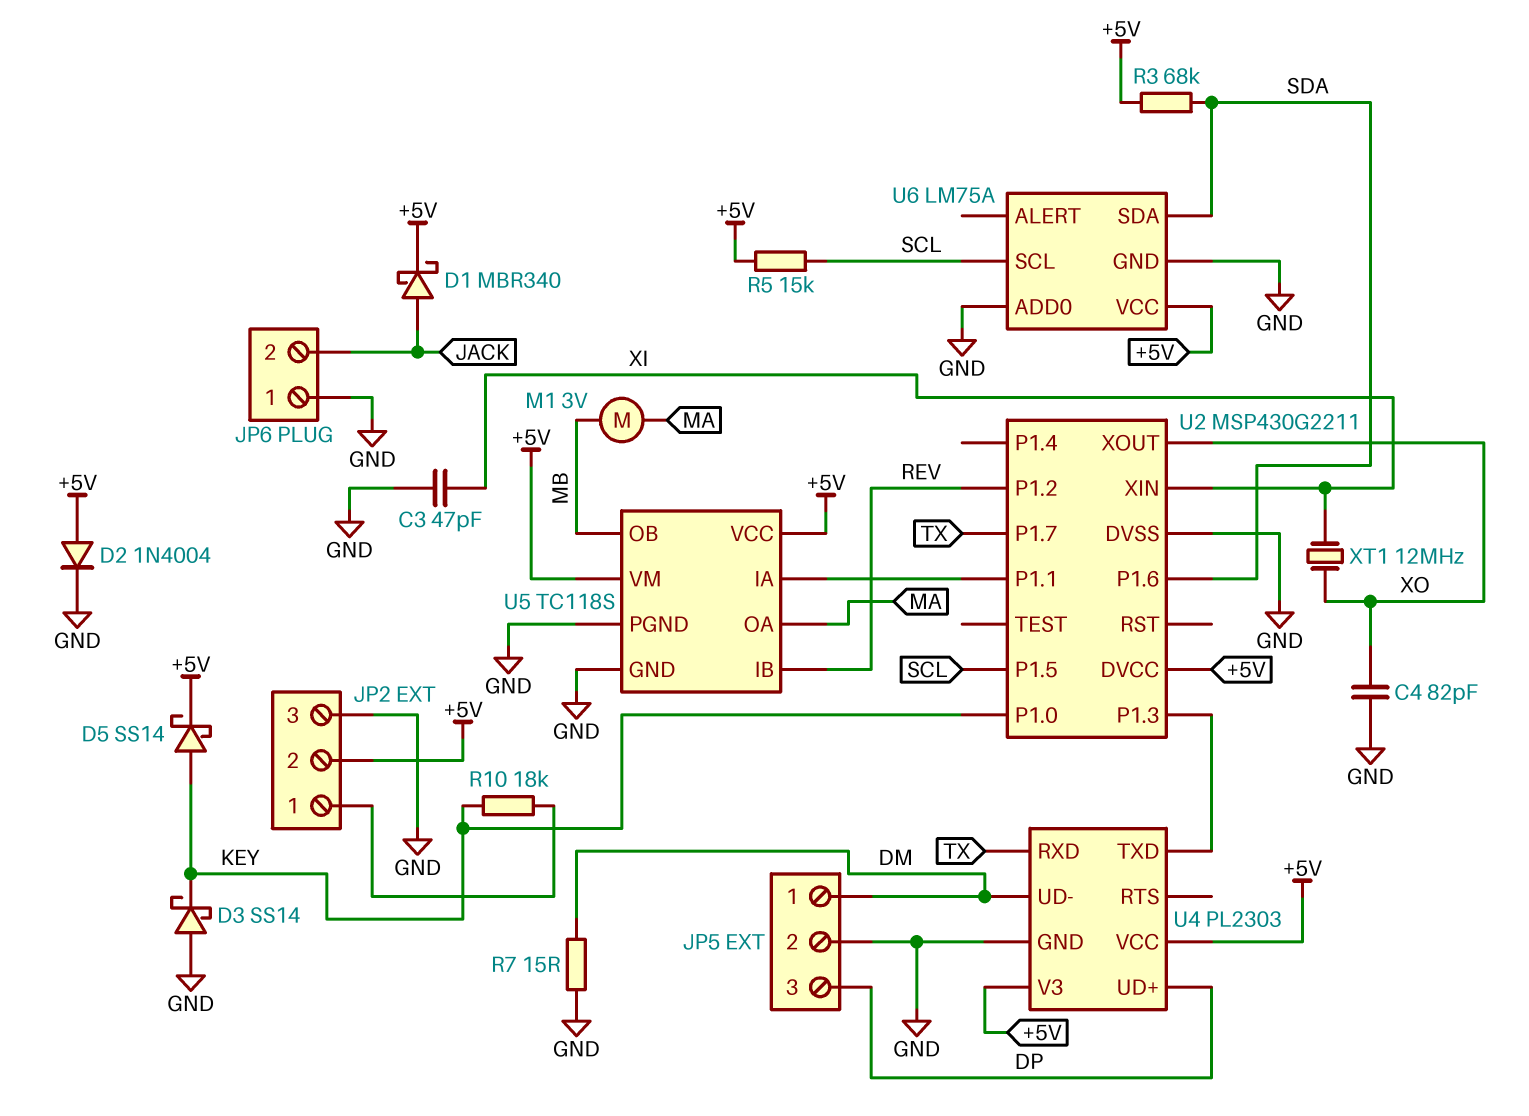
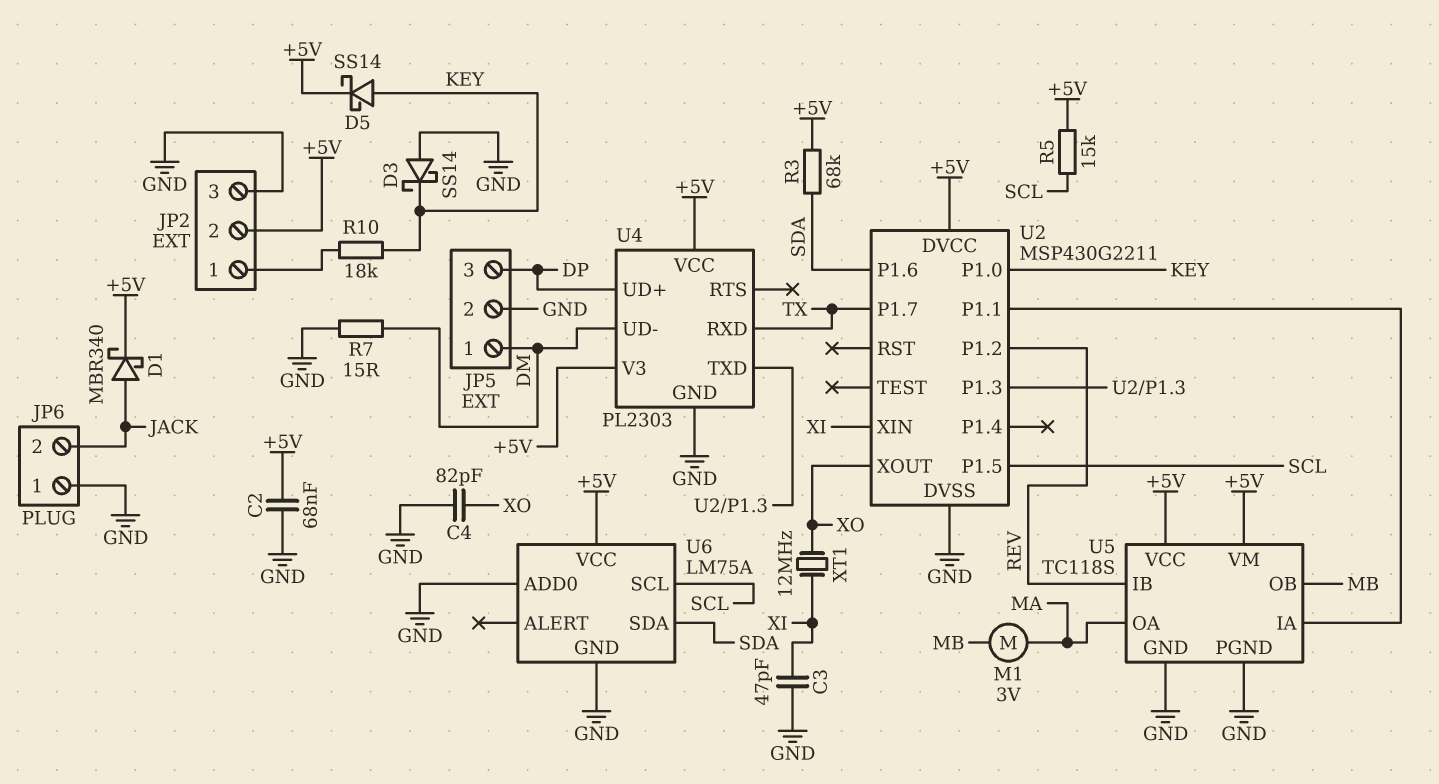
C2: none -> 68nF (+5V, GND)
D2: diode 1N4004 (A +5V, K GND) -> none

